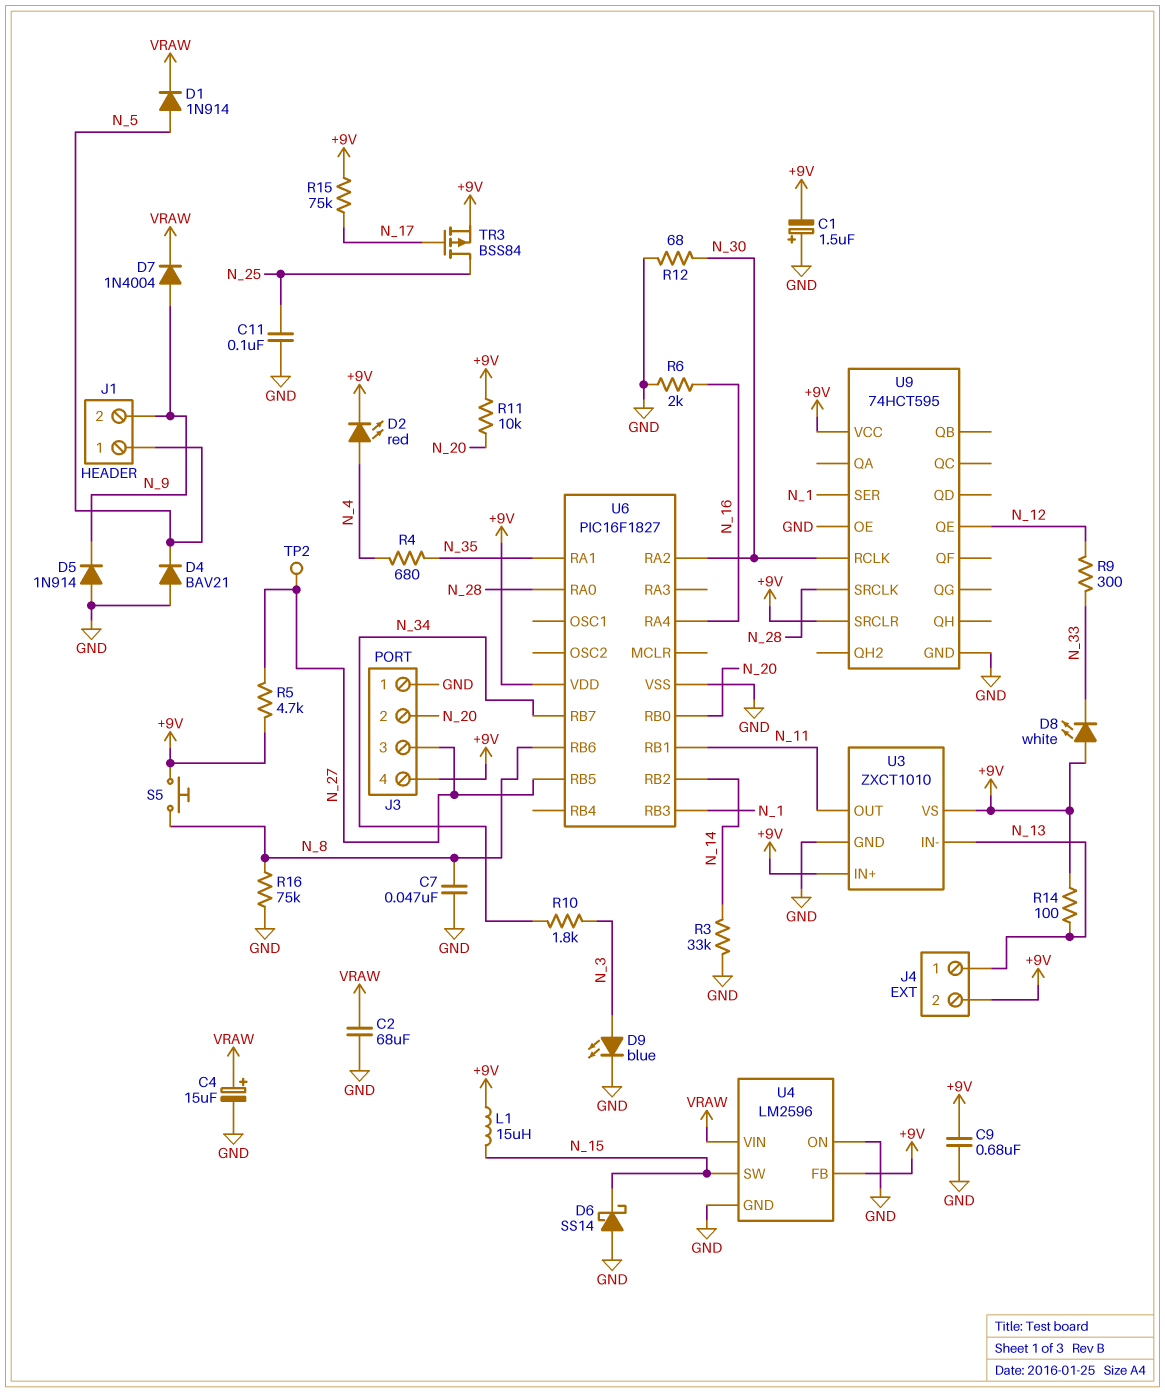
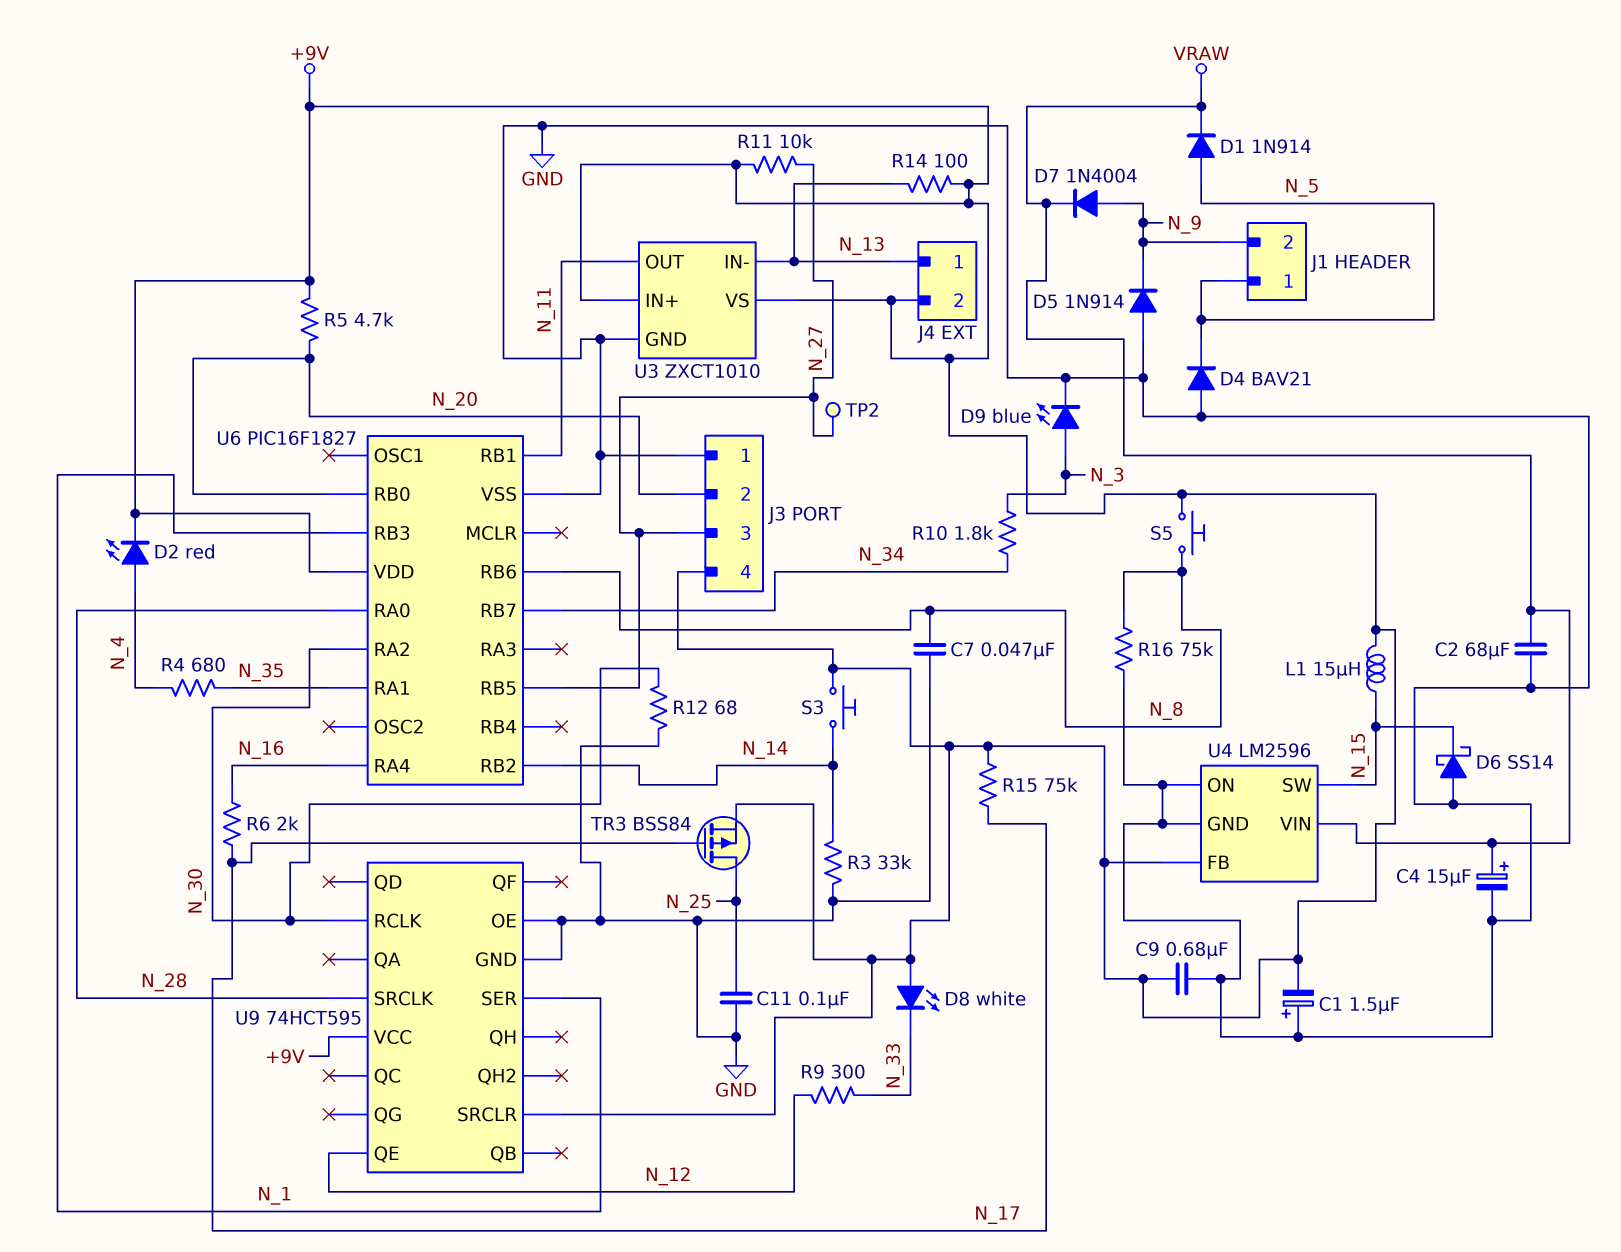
R5: 4.7k (+9V, N_27) -> 4.7k (+9V, N_20)
R6: 2k (GND, N_16) -> 2k (N_16, N_17)
R11: 10k (+9V, N_20) -> 10k (+9V, N_27)
S3: none -> button (+9V, N_14)

